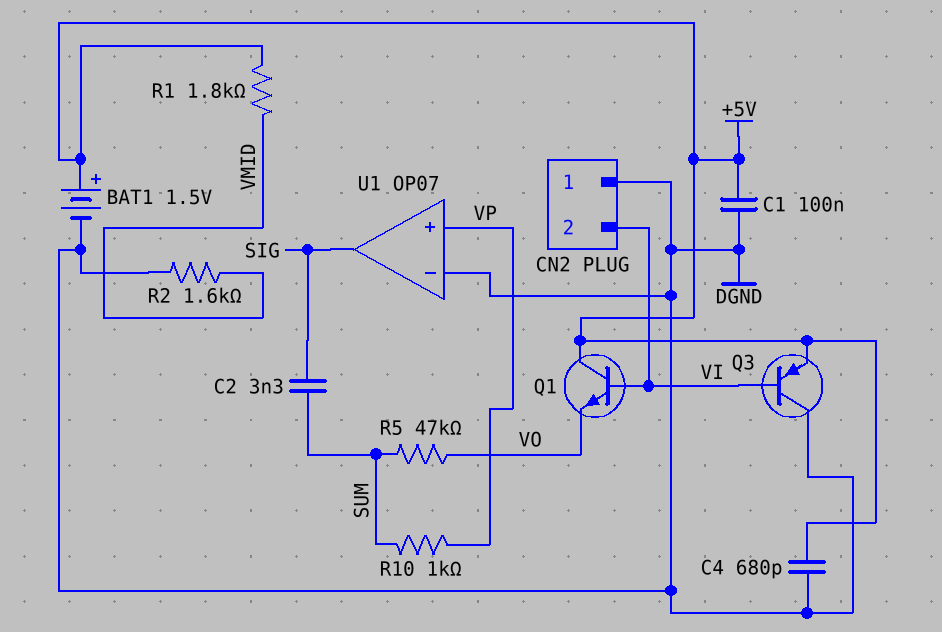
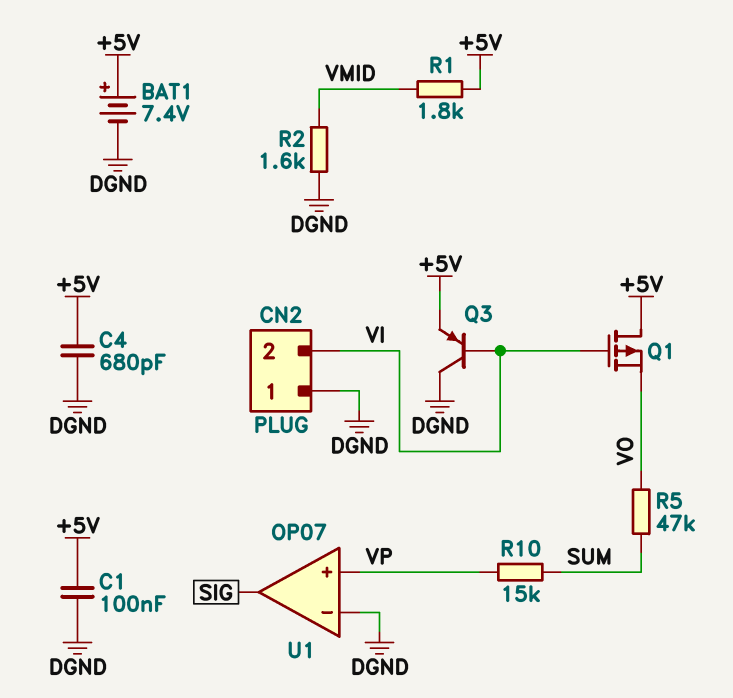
BAT1: 1.5V (plus +5V, minus DGND) -> 7.4V (plus +5V, minus DGND)
C2: 3.3nF (SIG, SUM) -> none
Q1: NPN (B VI, C +5V, E VO) -> PMOS (G VI, D +5V, S VO)
R10: 1k (SUM, VP) -> 15k (SUM, VP)

